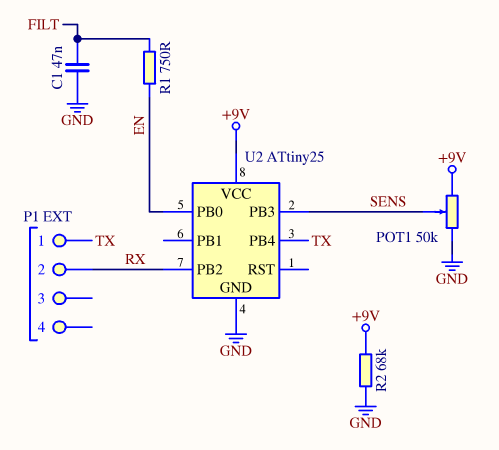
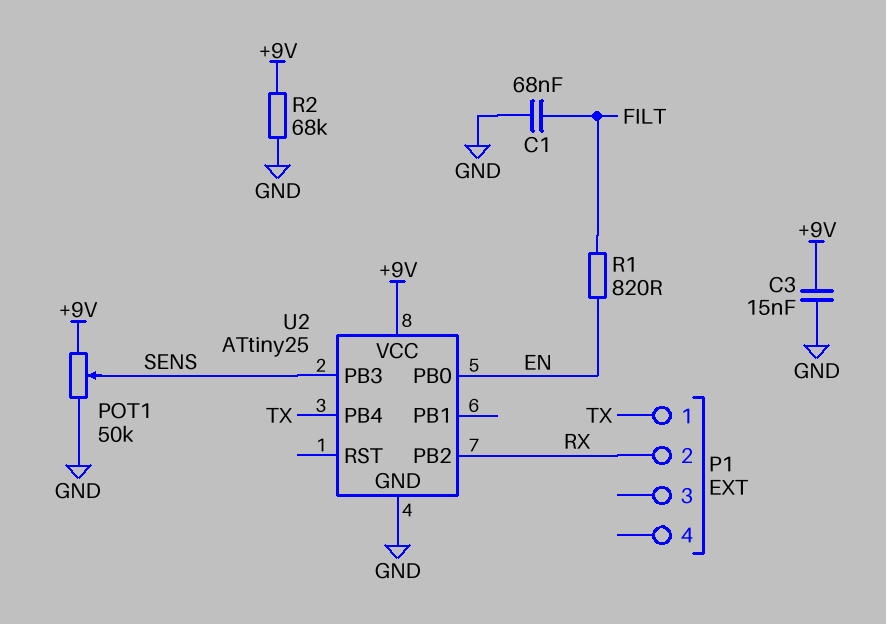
C1: 47nF (FILT, GND) -> 68nF (FILT, GND)
C3: none -> 15nF (+9V, GND)
R1: 750 (EN, FILT) -> 820 (EN, FILT)

